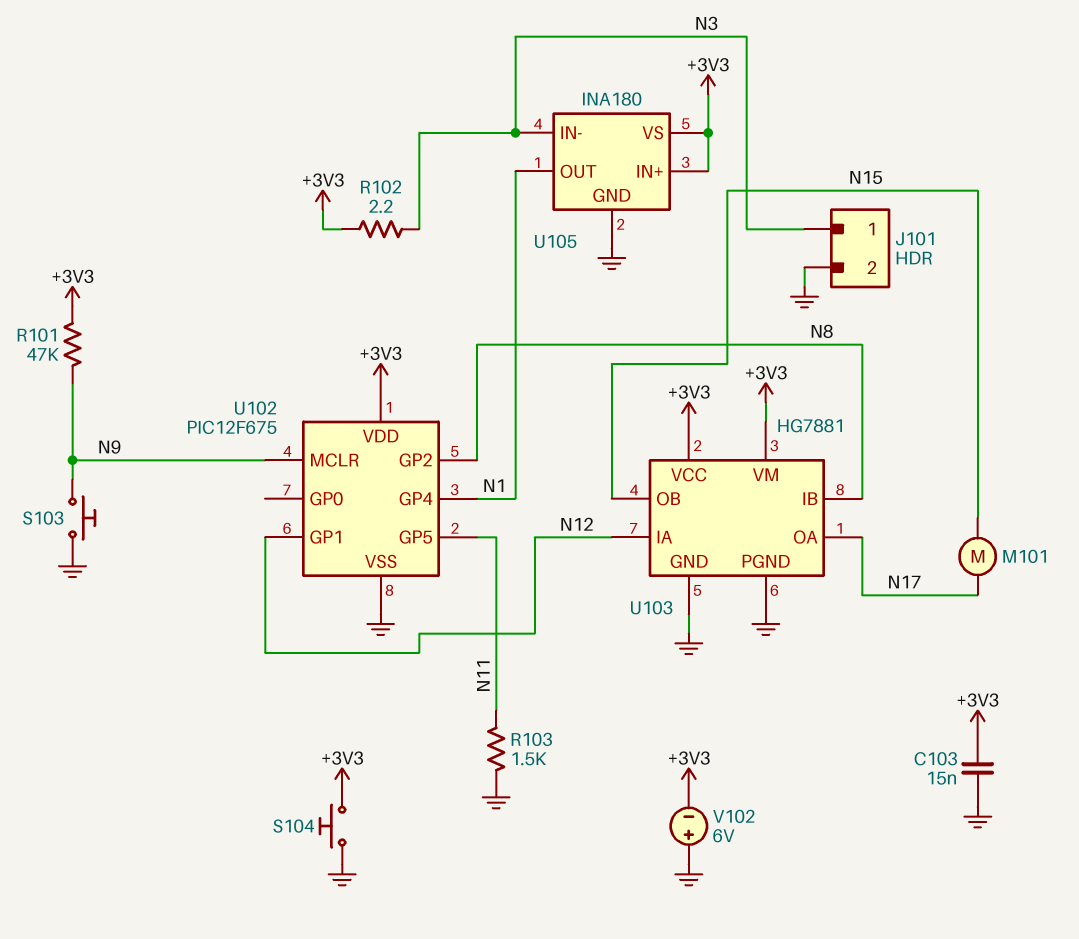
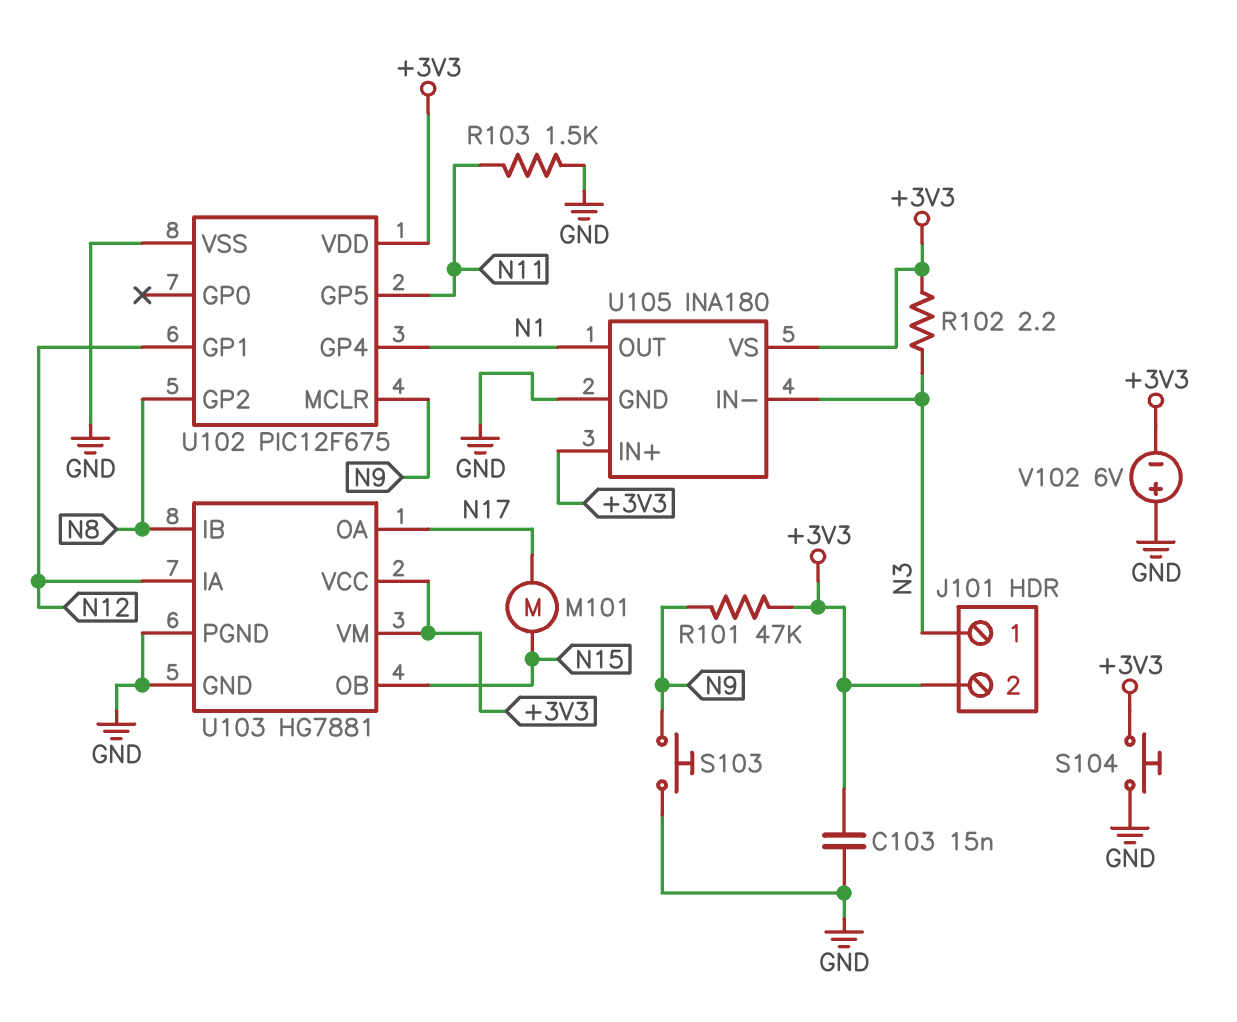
J101 pin 2: GND -> +3V3

